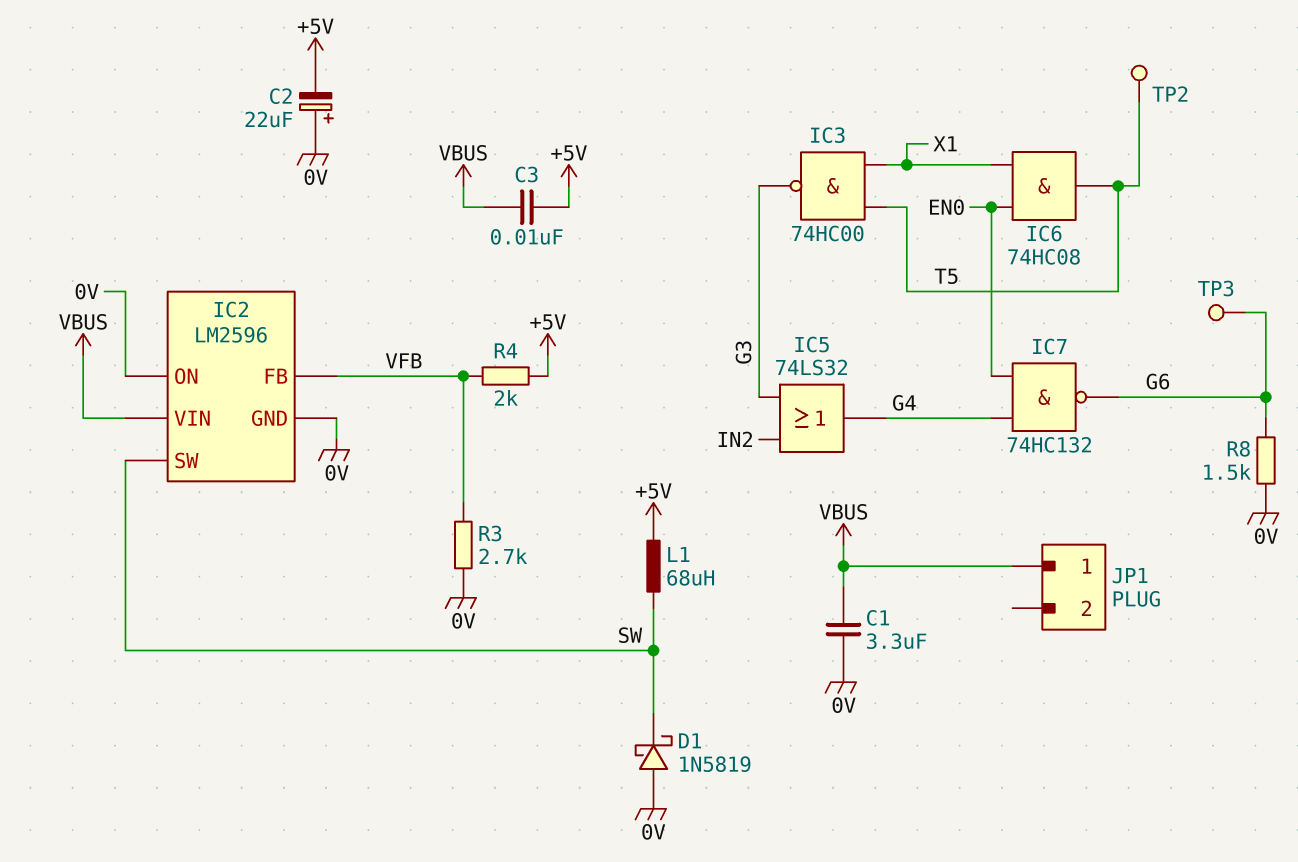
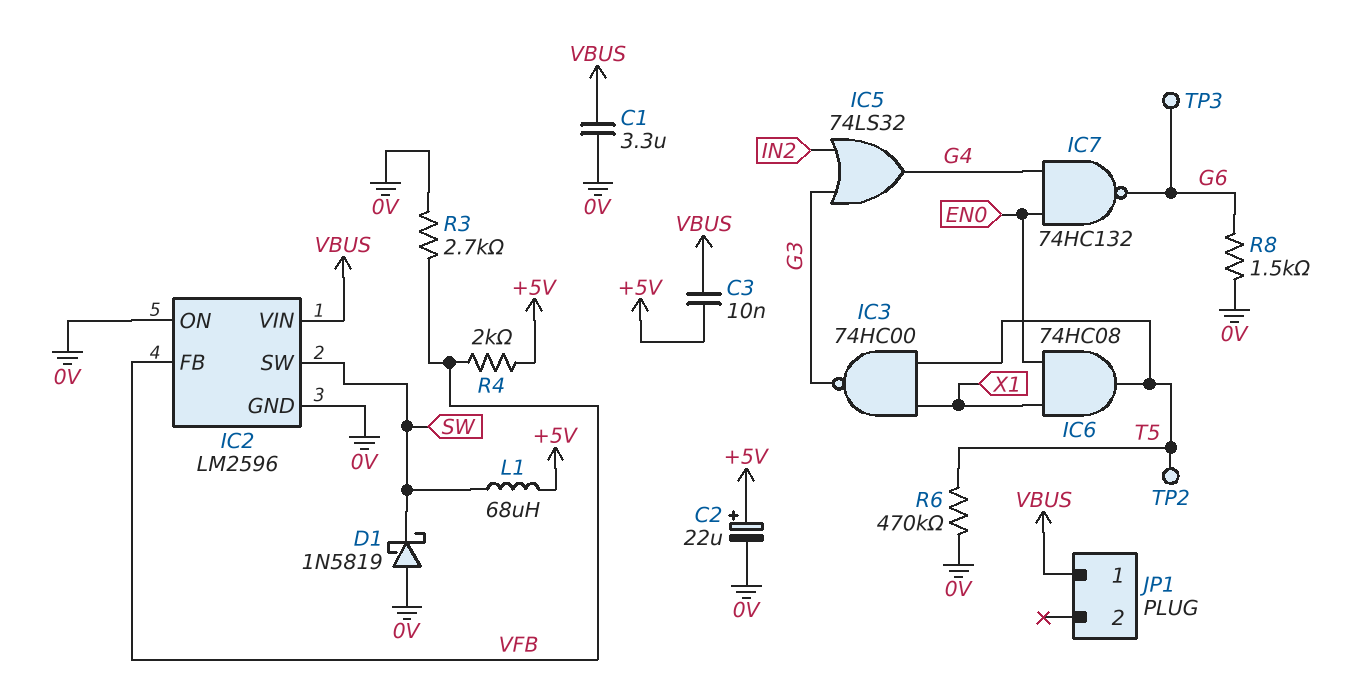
C2: 22uF (plus 0V, minus +5V) -> 22uF (plus +5V, minus 0V)
R6: none -> 470k (0V, T5)

